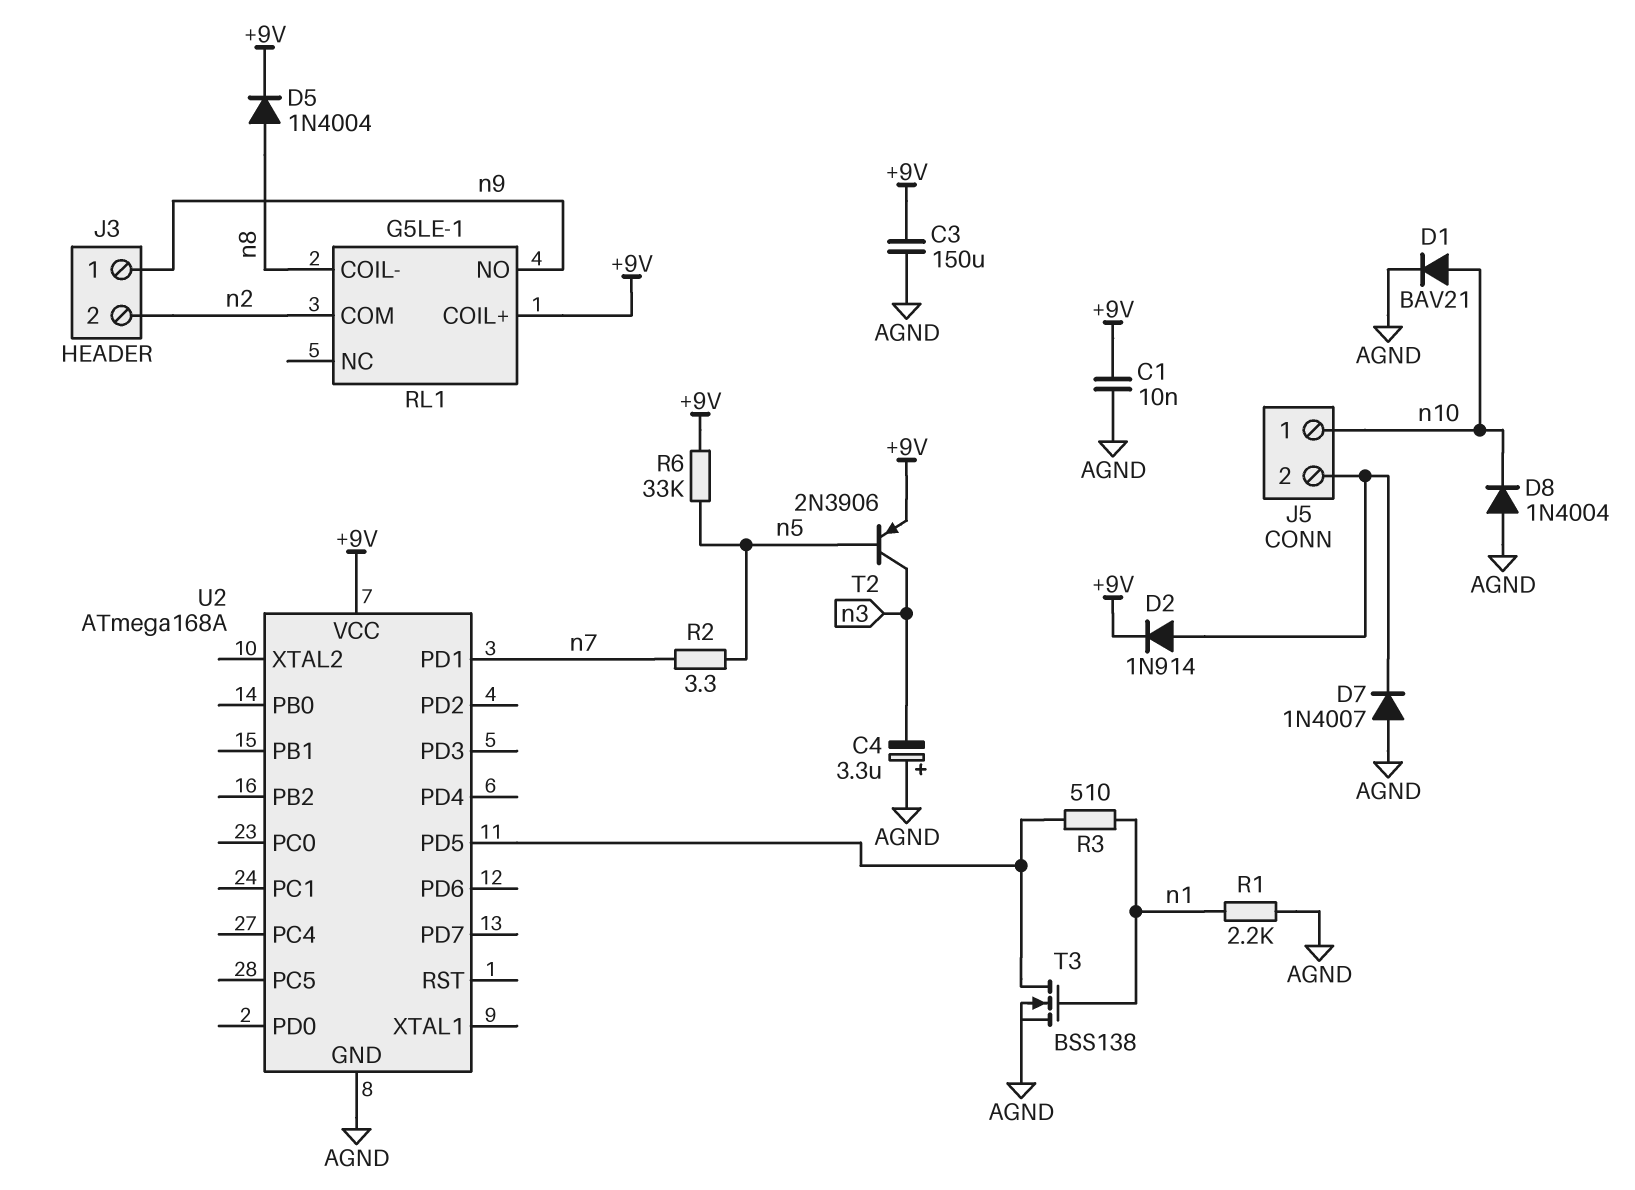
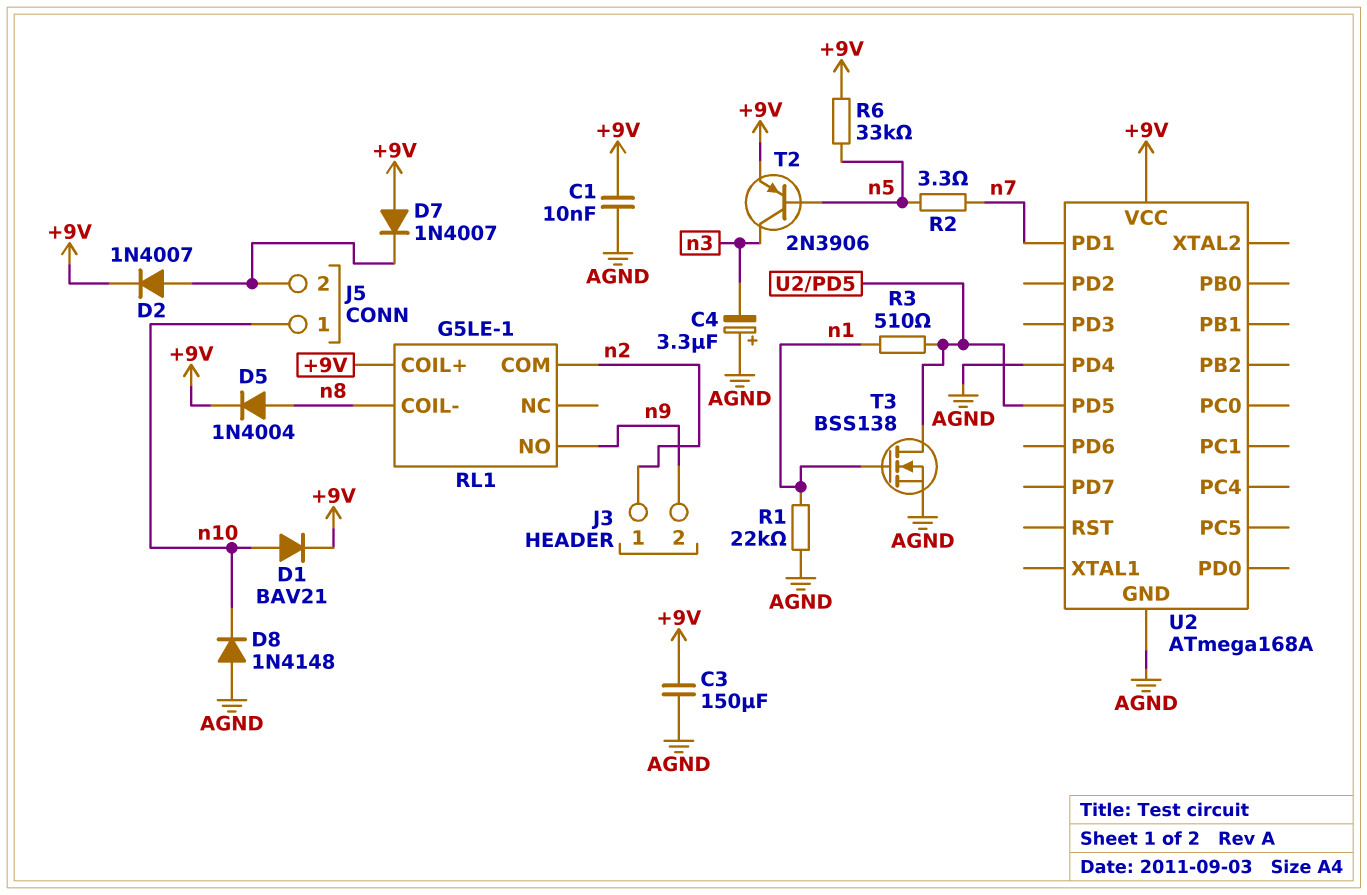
D1: diode BAV21 (A n10, K AGND) -> diode BAV21 (A n10, K +9V)
D2: diode 1N914 (A J5/2, K +9V) -> diode 1N4007 (A J5/2, K +9V)
D7: diode 1N4007 (A AGND, K J5/2) -> diode 1N4007 (A +9V, K J5/2)
D8: diode 1N4004 (A AGND, K n10) -> diode 1N4148 (A AGND, K n10)
J3 pin 1: n9 -> n2
J3 pin 2: n2 -> n9
R1: 2.2k (AGND, n1) -> 22k (AGND, n1)
U2 pin PD4: none -> AGND

